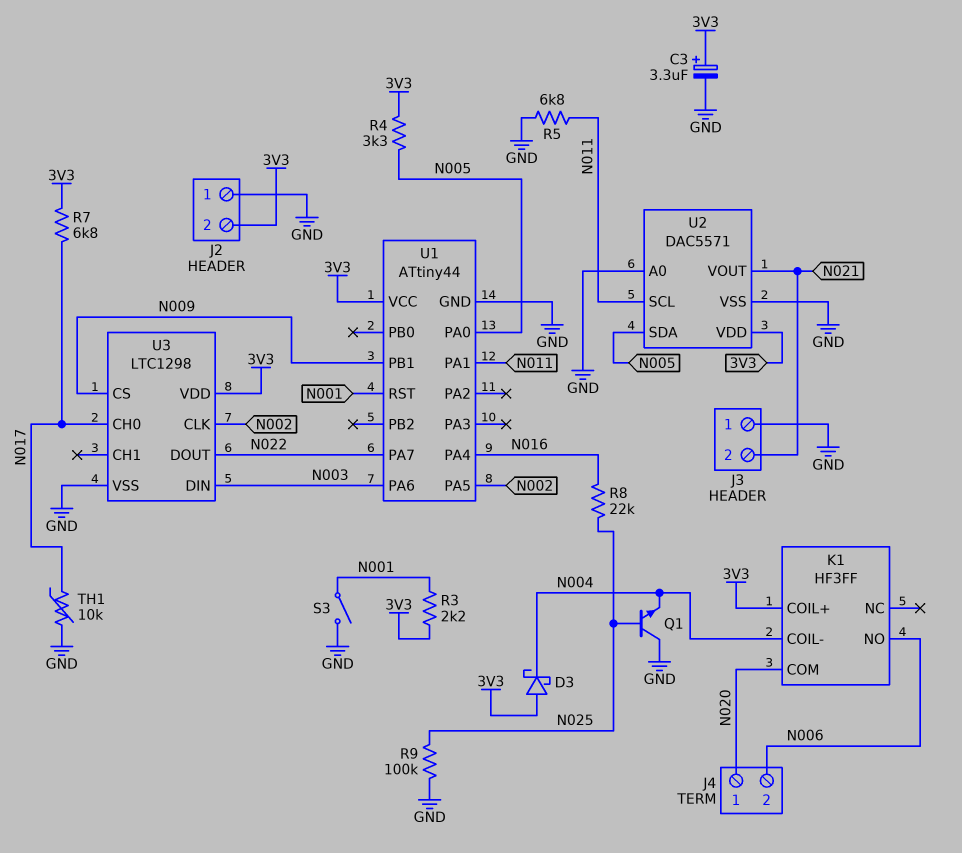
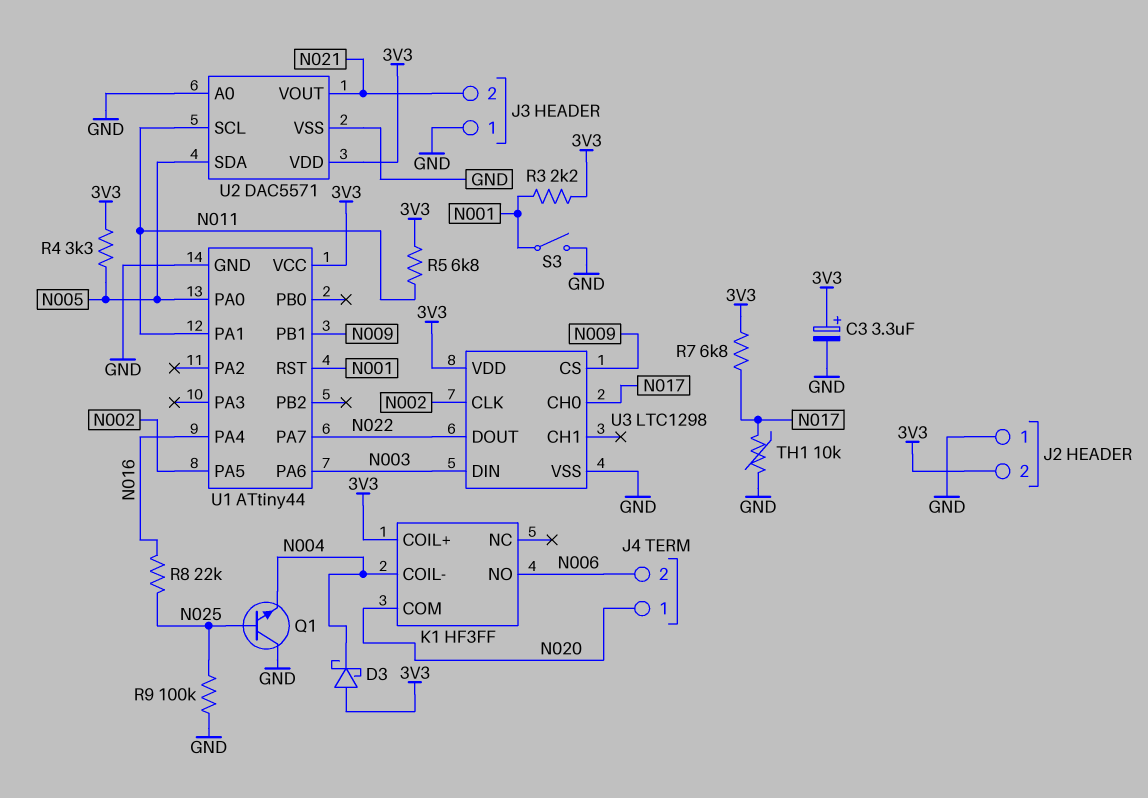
R5: 6.8k (GND, N011) -> 6.8k (3V3, N011)

